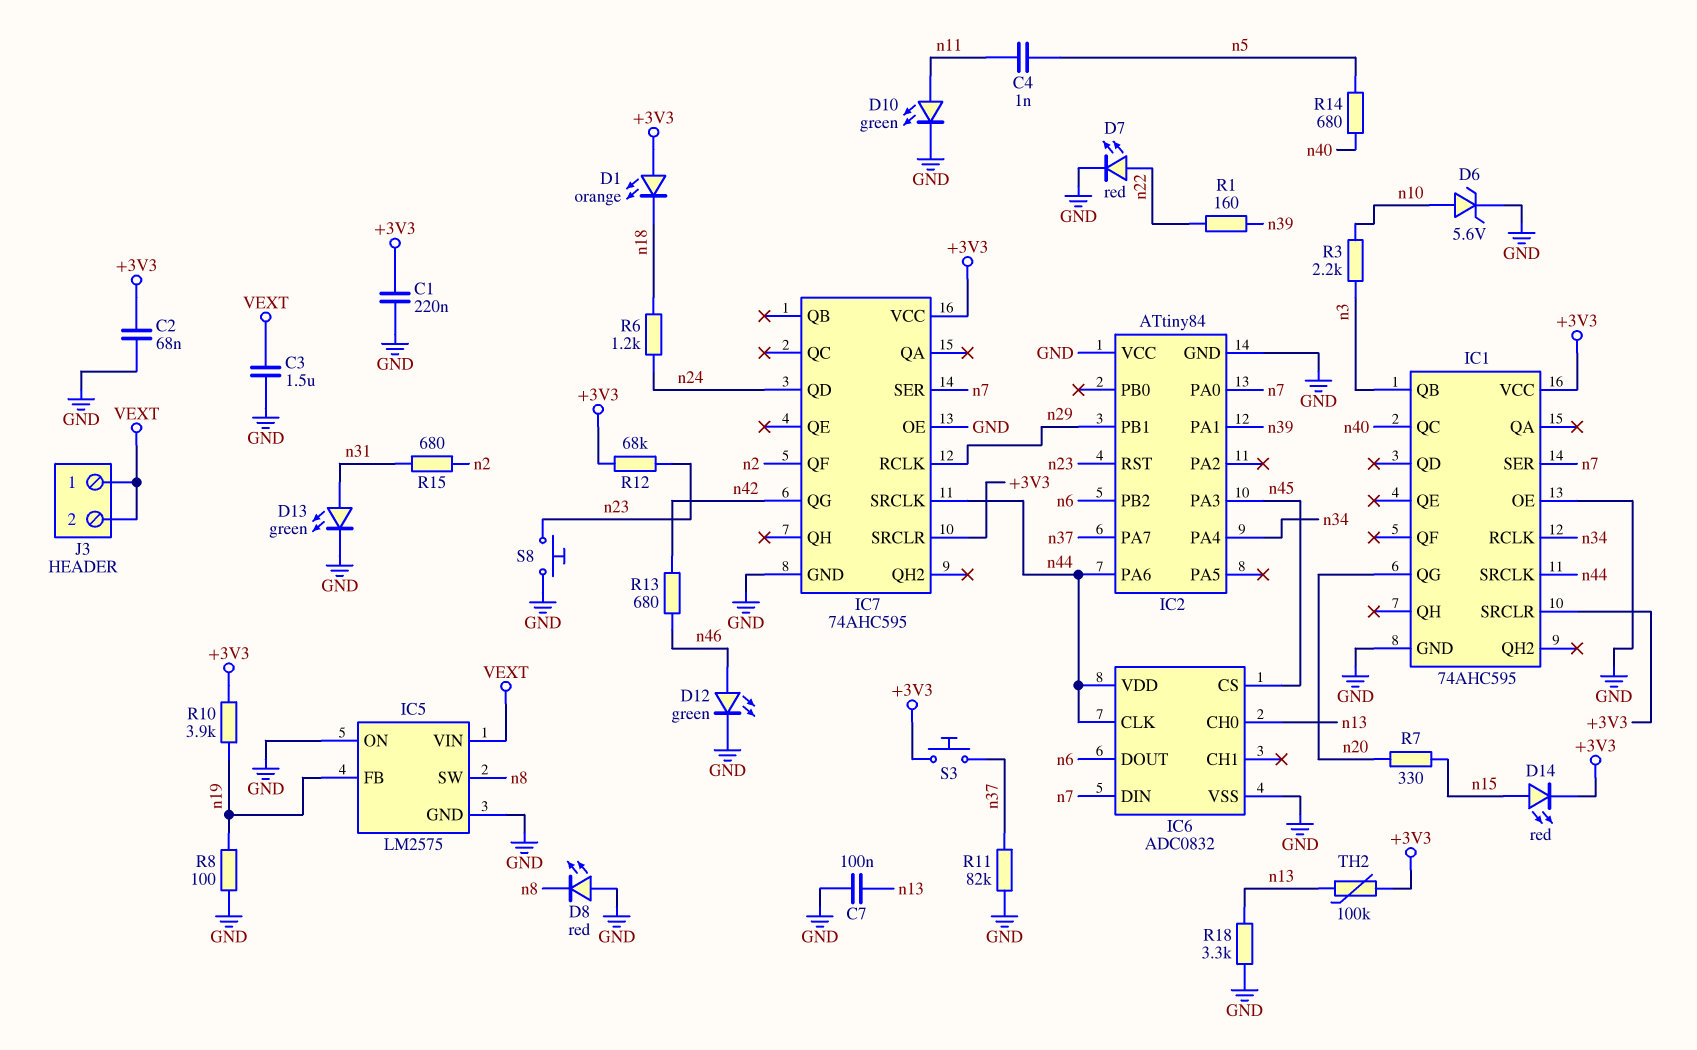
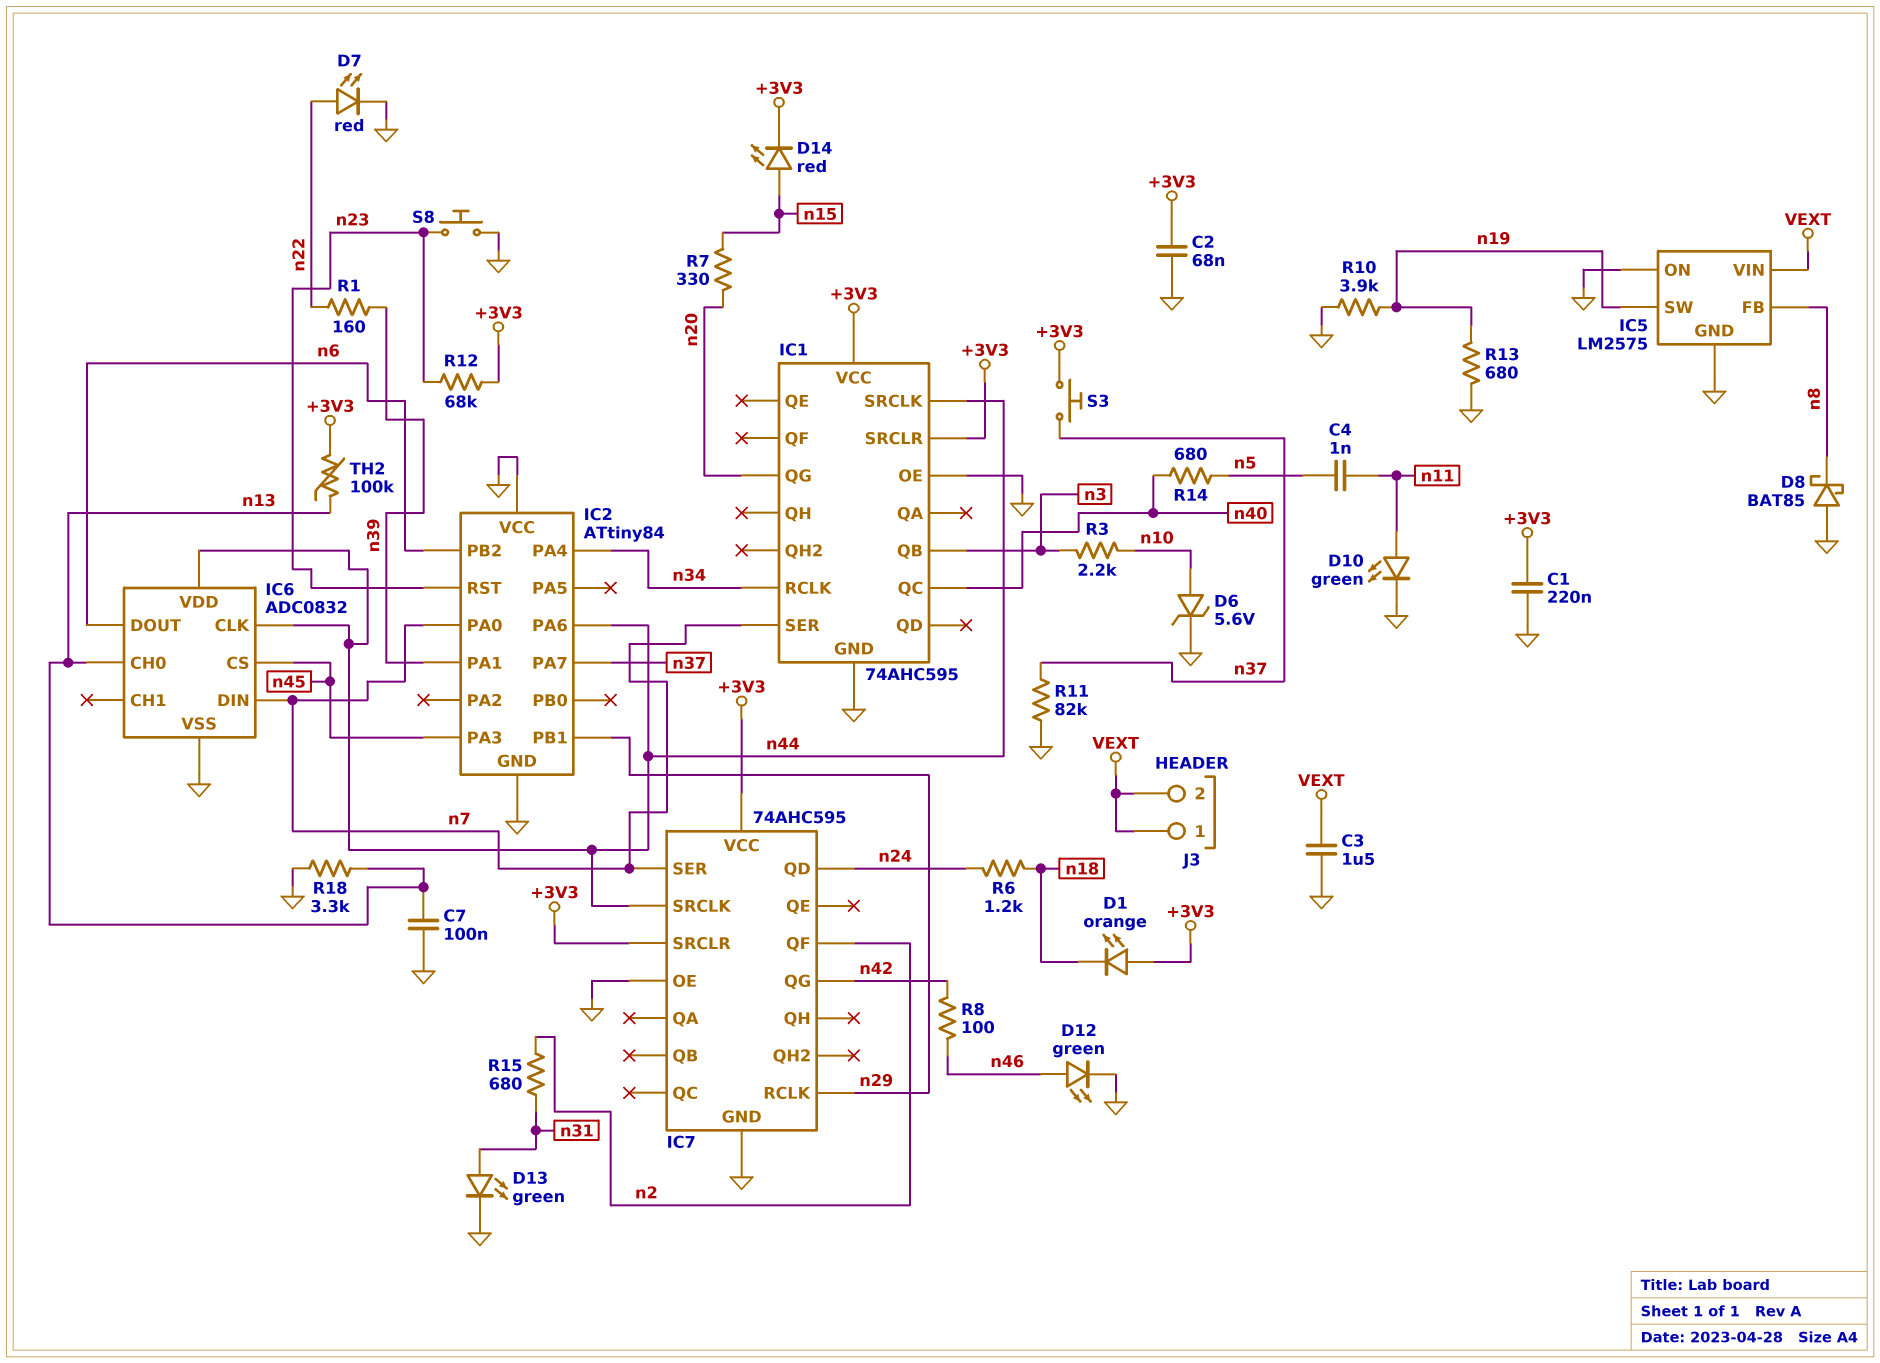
D8: LED red (A GND, K n8) -> schottky BAT85 (A GND, K n8)
IC5 pin FB: n19 -> n8
IC5 pin SW: n8 -> n19
R8: 100 (GND, n19) -> 100 (n42, n46)
R10: 3.9k (+3V3, n19) -> 3.9k (GND, n19)
R13: 680 (n42, n46) -> 680 (GND, n19)

